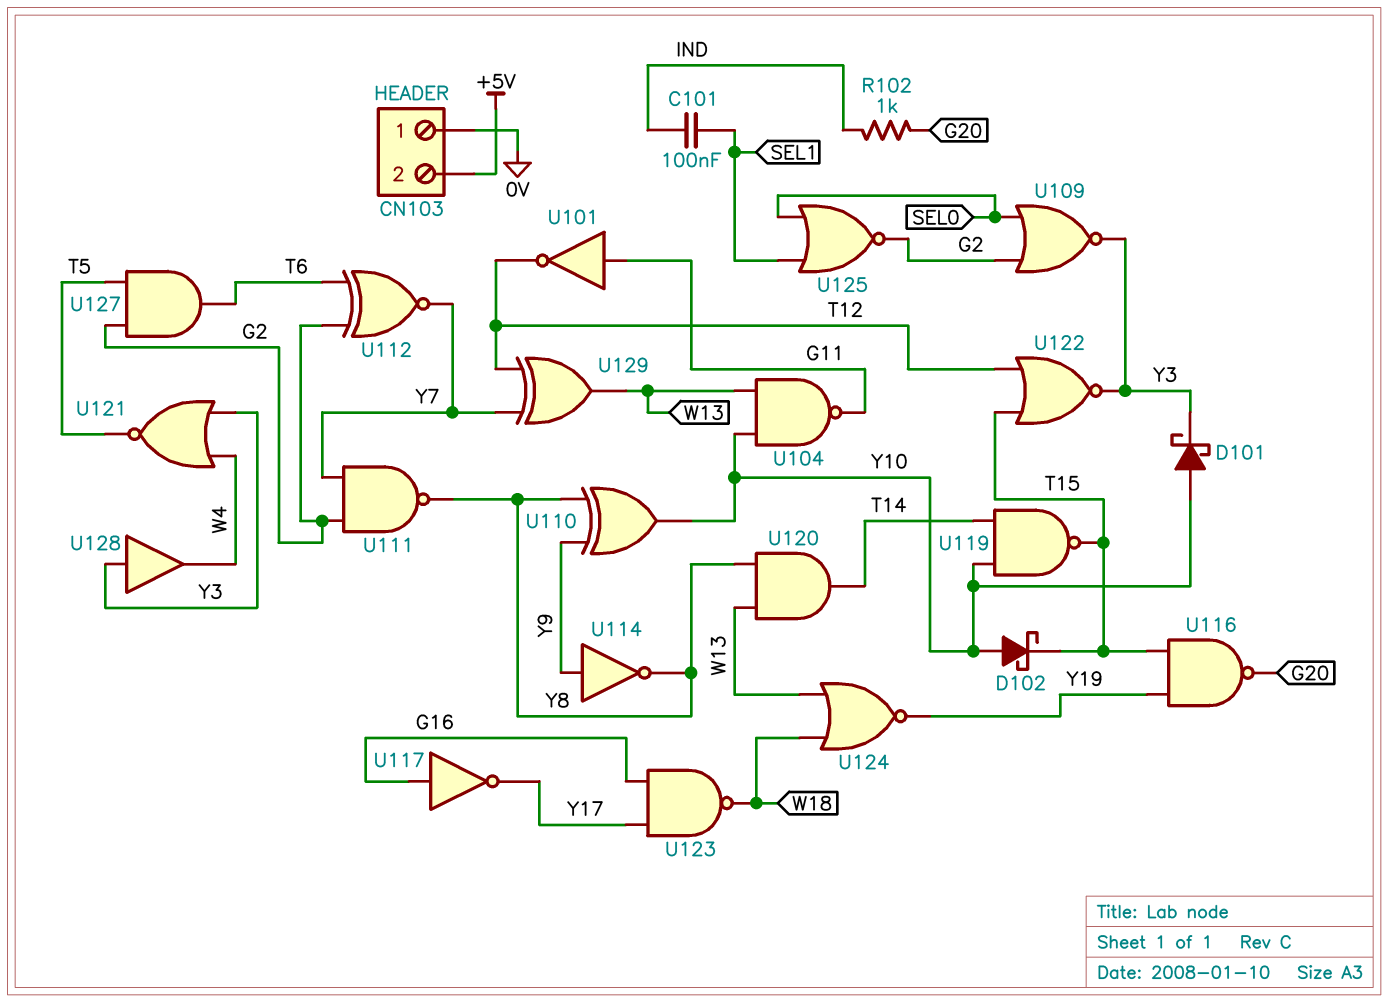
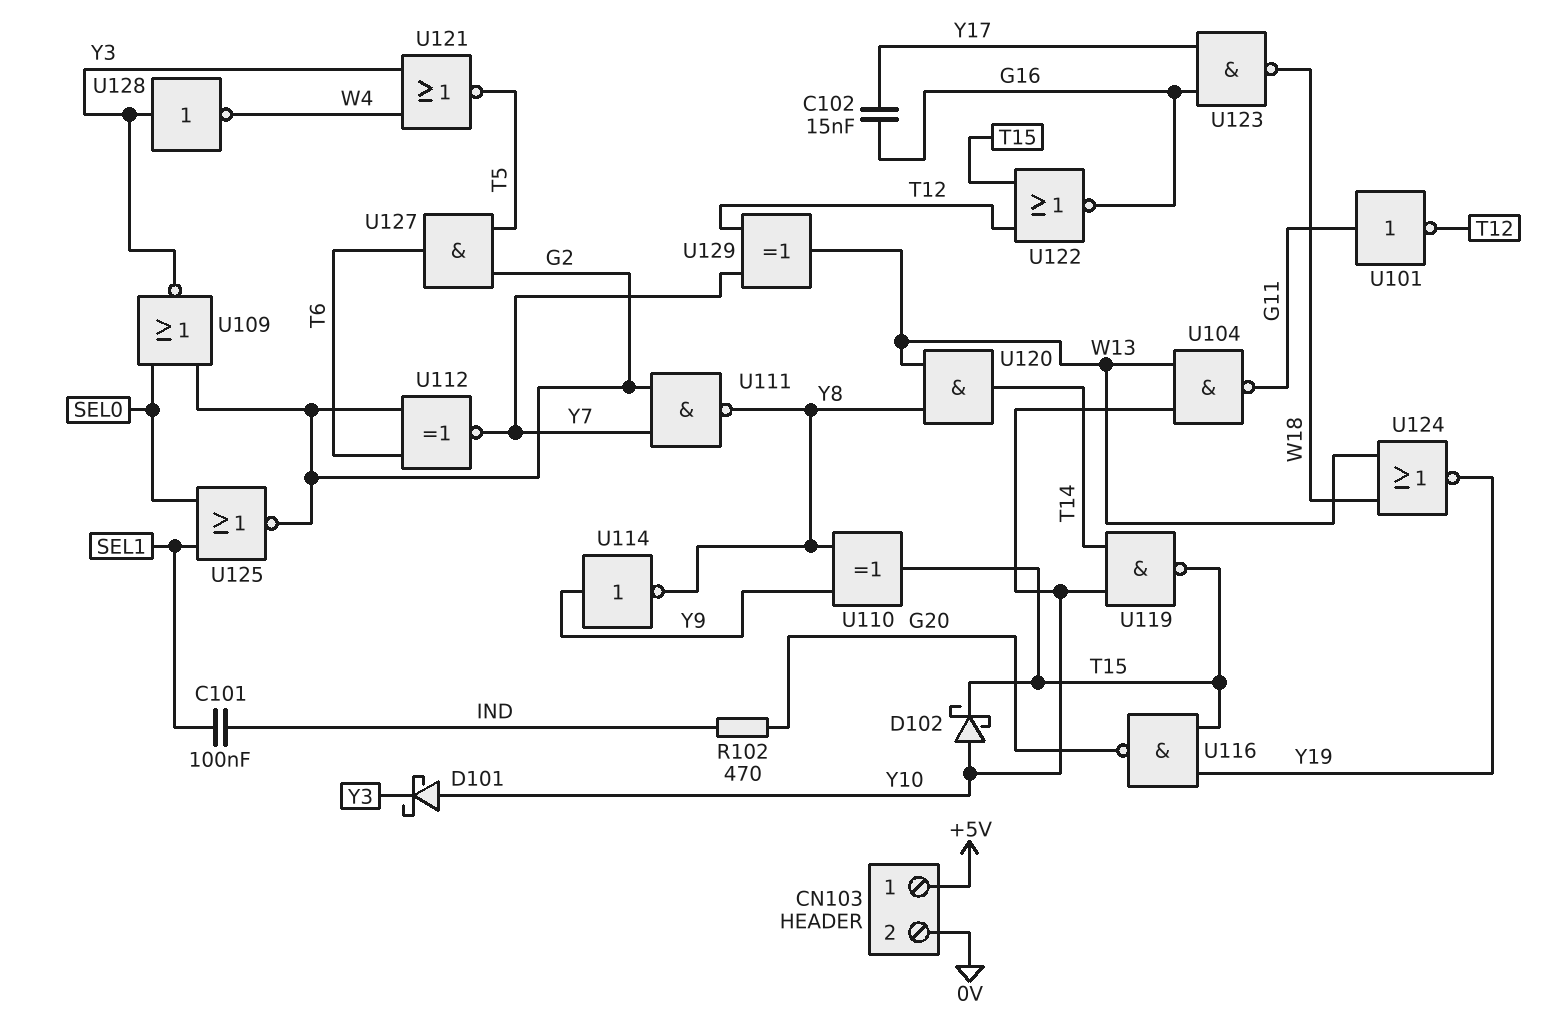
C102: none -> 15nF (G16, Y17)
CN103 pin 1: 0V -> +5V
CN103 pin 2: +5V -> 0V
R102: 1k (G20, IND) -> 470 (G20, IND)
U110: XOR (in Y8, in Y9, out Y10) -> XOR (in Y8, in Y9, out T15)
U117: NOT (in G16, out Y17) -> none
U122: NOR (in T12, in T15, out Y3) -> NOR (in T12, in T15, out G16)
U128: buffer (in Y3, out W4) -> NOT (in Y3, out W4)

